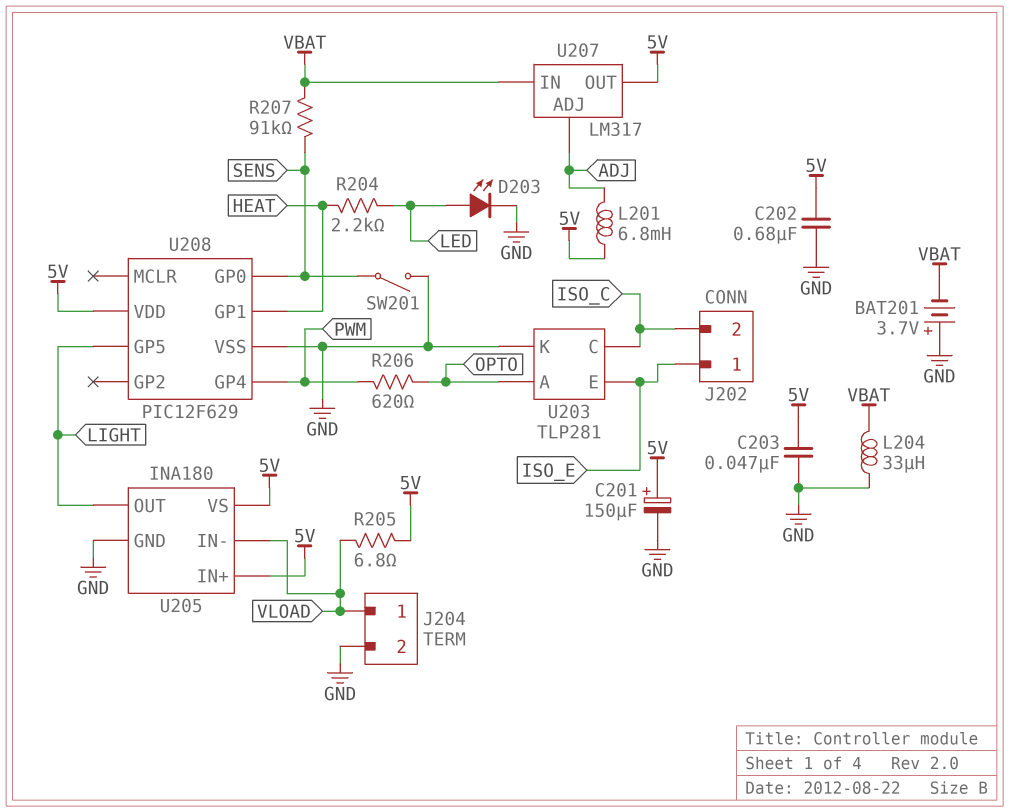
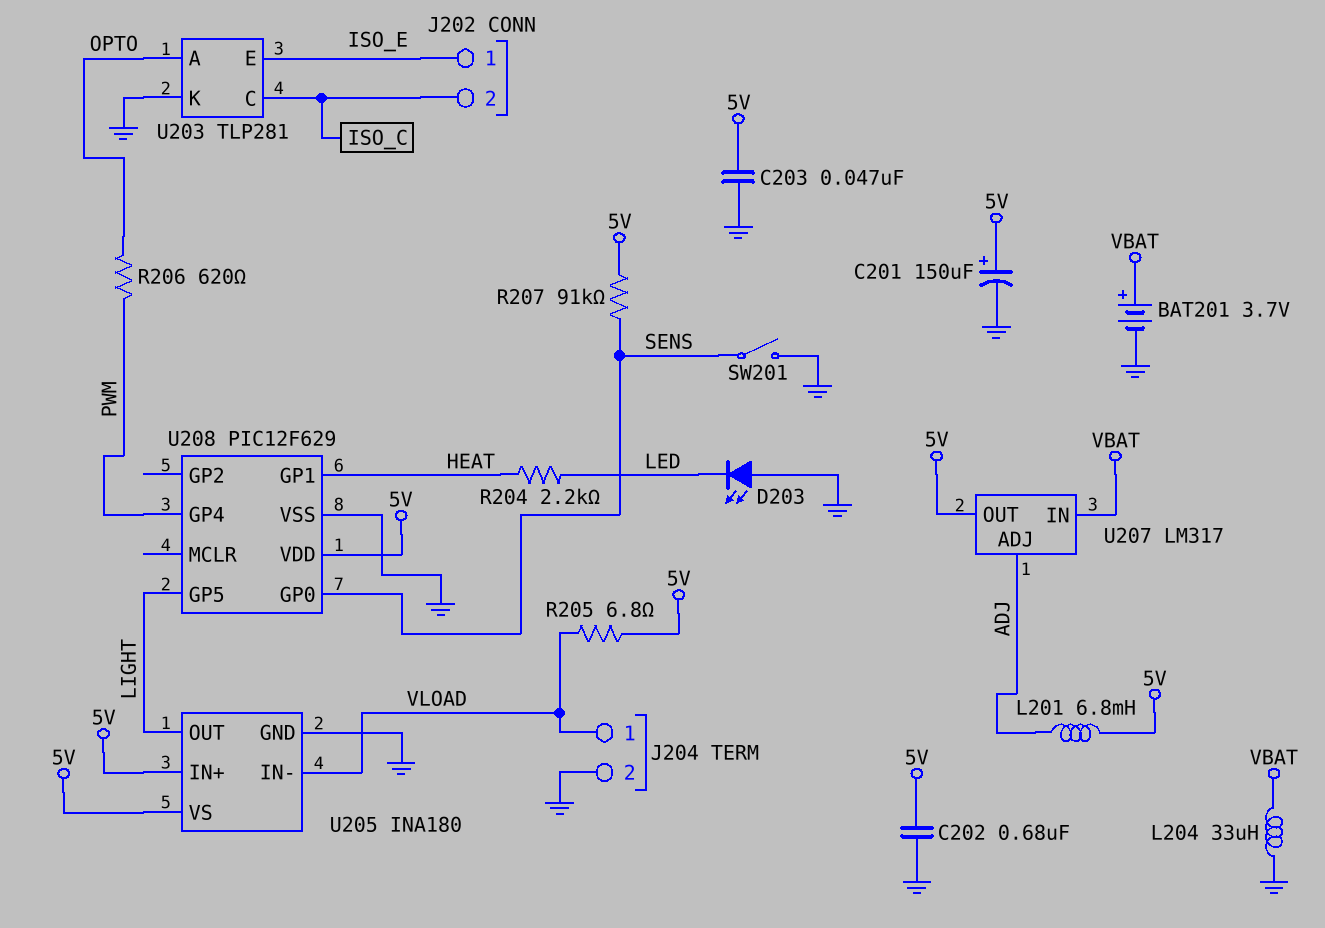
BAT201: 3.7V (plus GND, minus VBAT) -> 3.7V (plus VBAT, minus GND)
D203: LED (A LED, K GND) -> LED (A GND, K LED)
R207: 91k (SENS, VBAT) -> 91k (5V, SENS)

